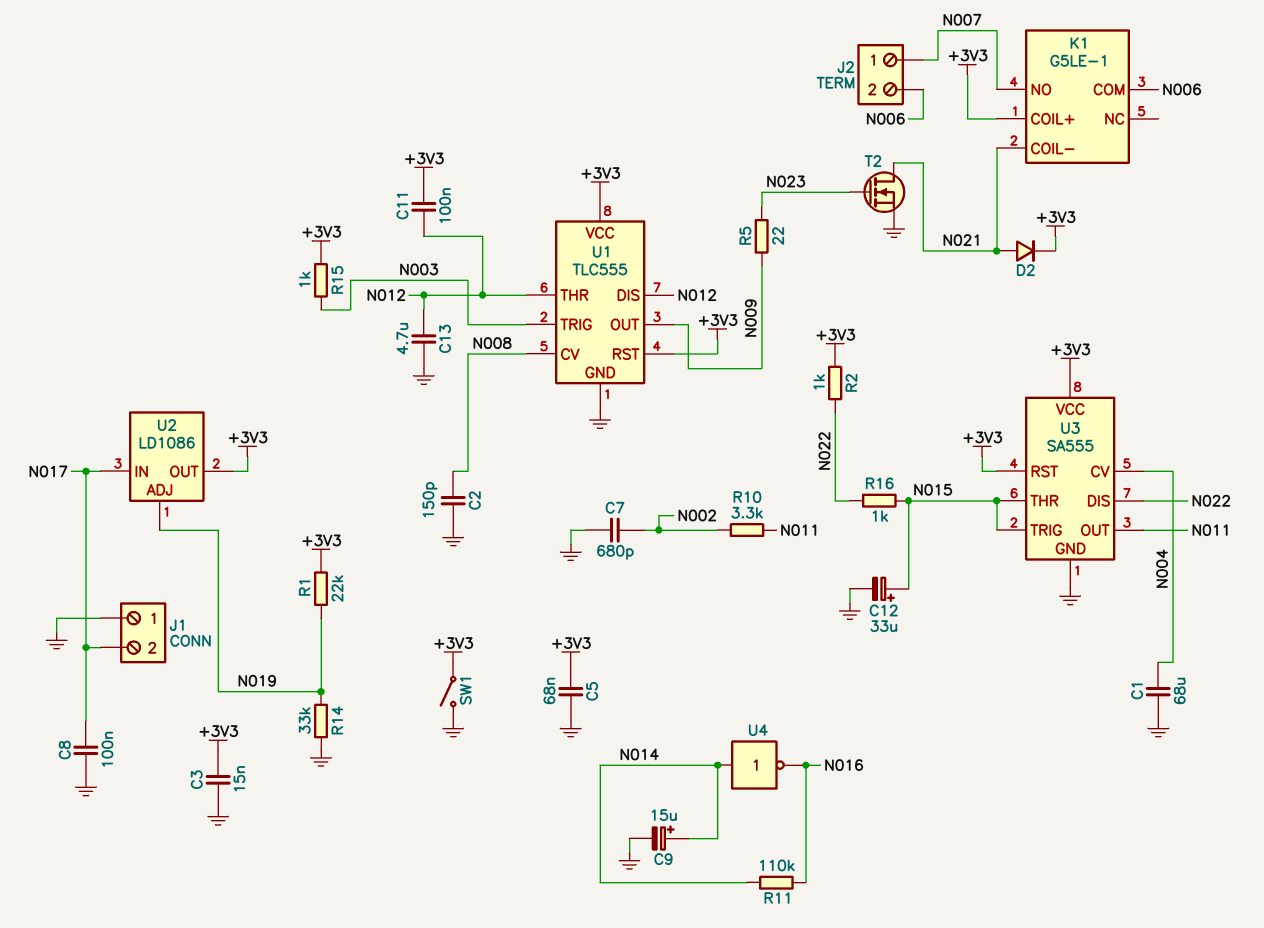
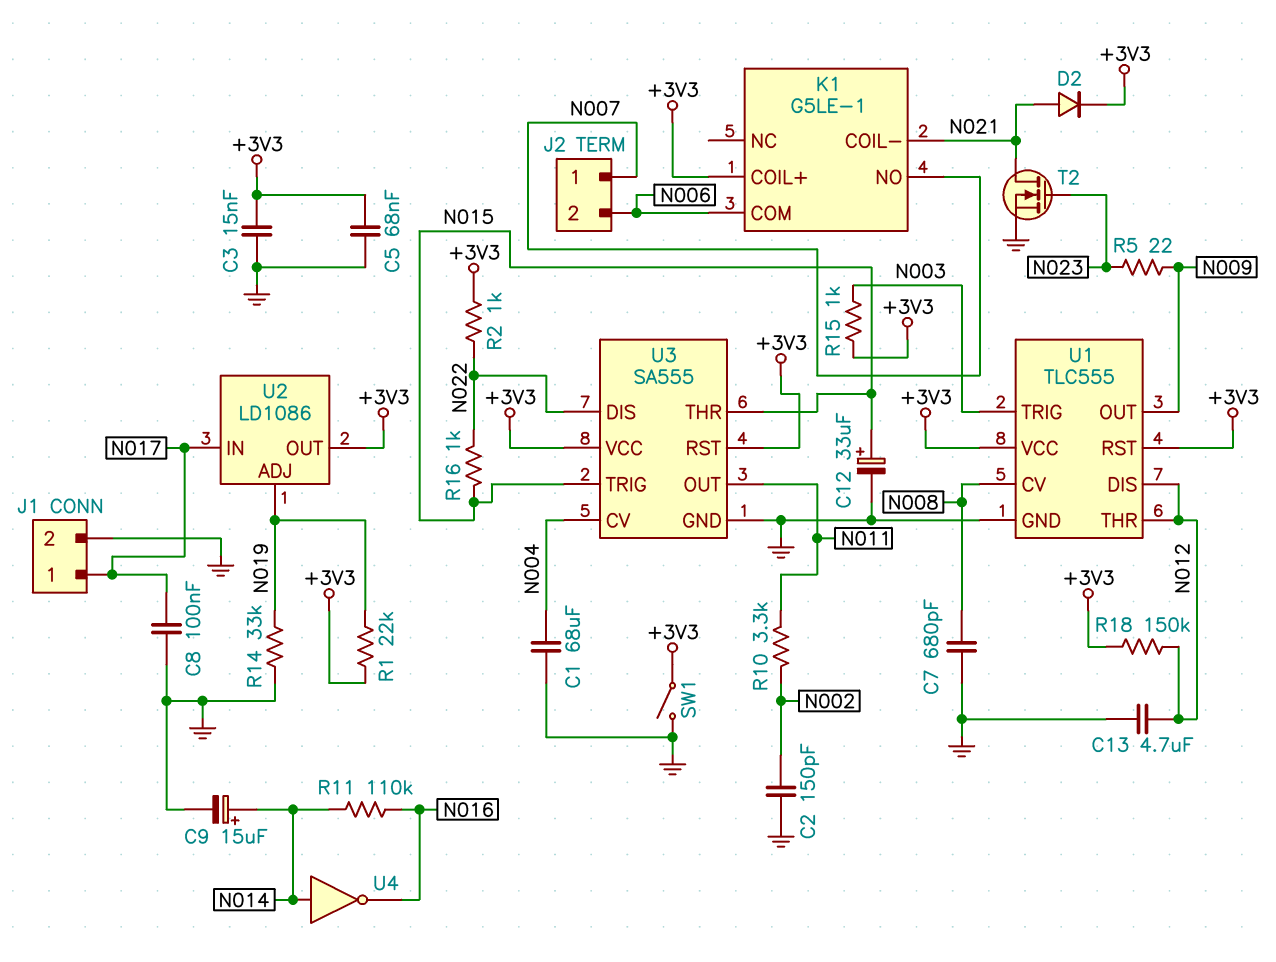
C2: 150pF (GND, N008) -> 150pF (GND, N002)
C7: 680pF (GND, N002) -> 680pF (GND, N008)
C11: 100nF (+3V3, N012) -> none
J1 pin 1: GND -> N017
J1 pin 2: N017 -> GND
R18: none -> 150k (+3V3, N012)

